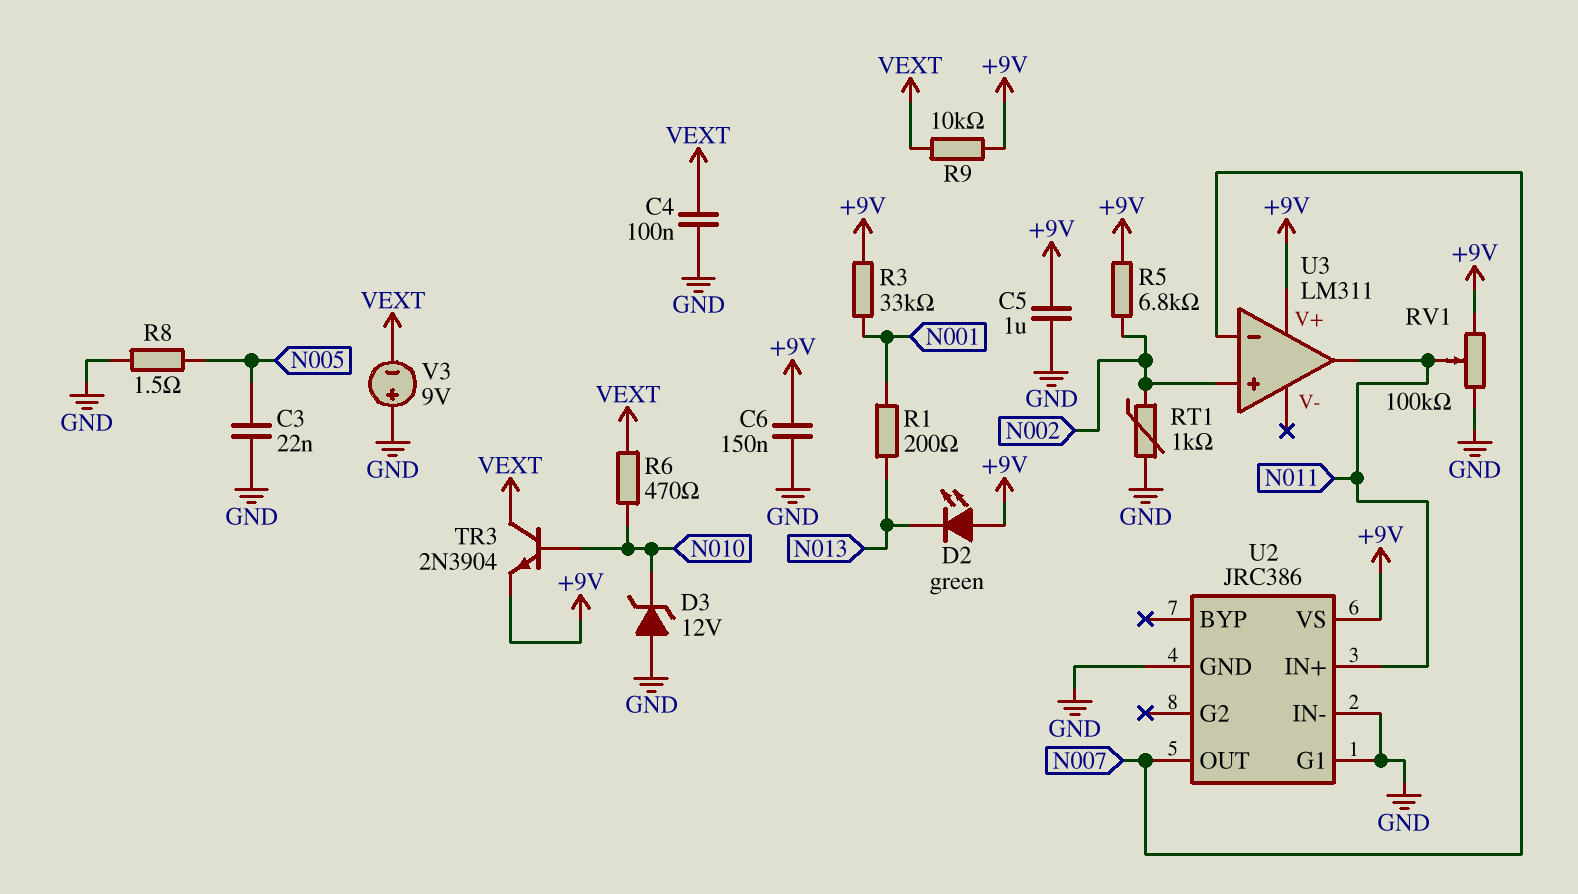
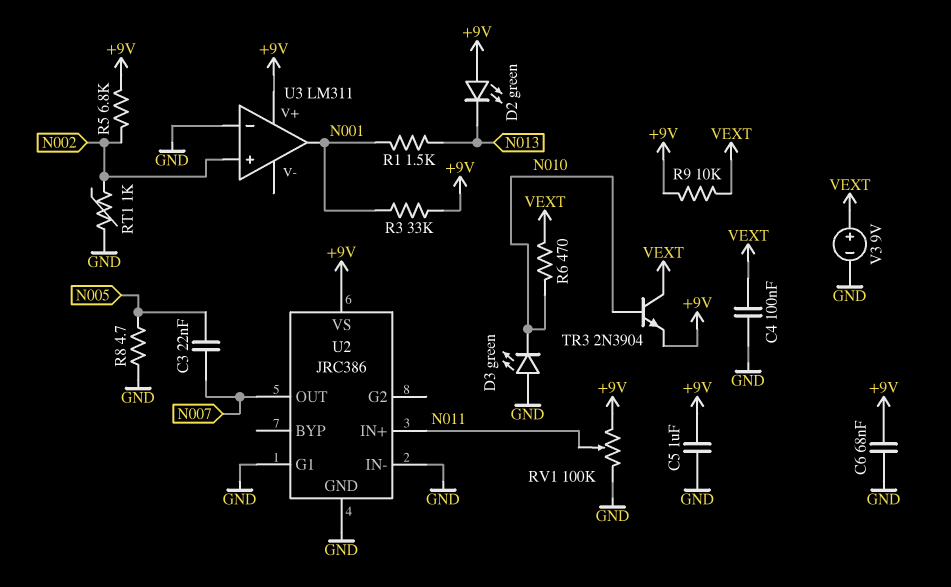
C3: 22nF (GND, N005) -> 22nF (N005, N007)
C6: 150nF (+9V, GND) -> 68nF (+9V, GND)
D3: zener 12V (A GND, K N010) -> LED green (A GND, K N010)
R1: 200 (N001, N013) -> 1.5k (N001, N013)
R8: 1.5 (GND, N005) -> 4.7 (GND, N005)
U3 pin in-: N007 -> GND
U3 pin out: N011 -> N001
V3: 9V (plus GND, minus VEXT) -> 9V (plus VEXT, minus GND)

